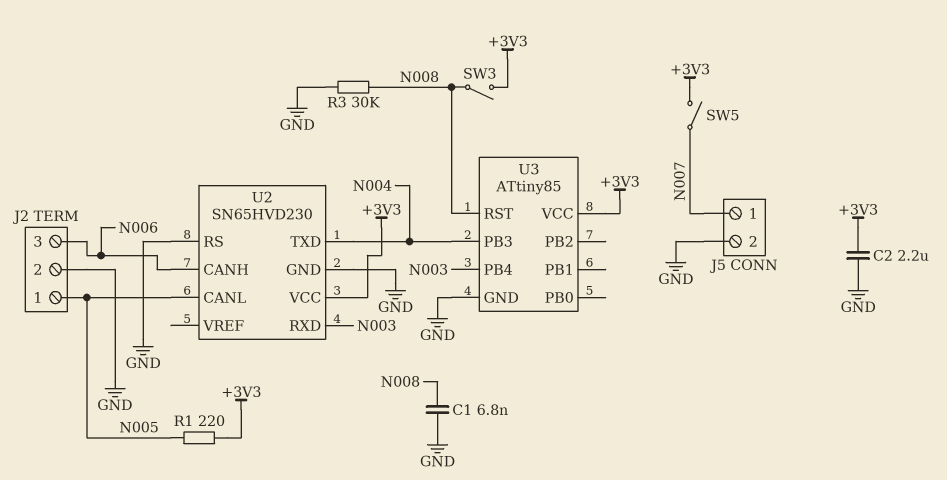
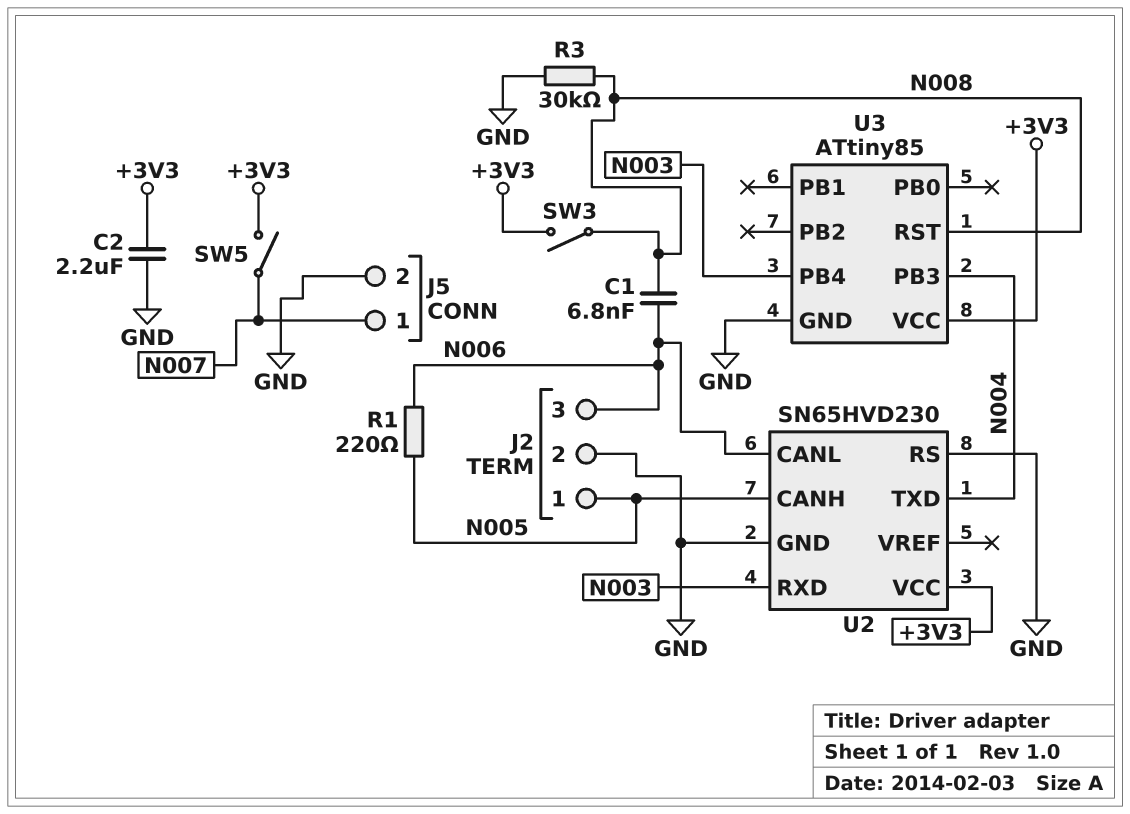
C1: 6.8nF (GND, N008) -> 6.8nF (N006, N008)
R1: 220 (+3V3, N005) -> 220 (N005, N006)
U2 pin CANH: N006 -> N005
U2 pin CANL: N005 -> N006

